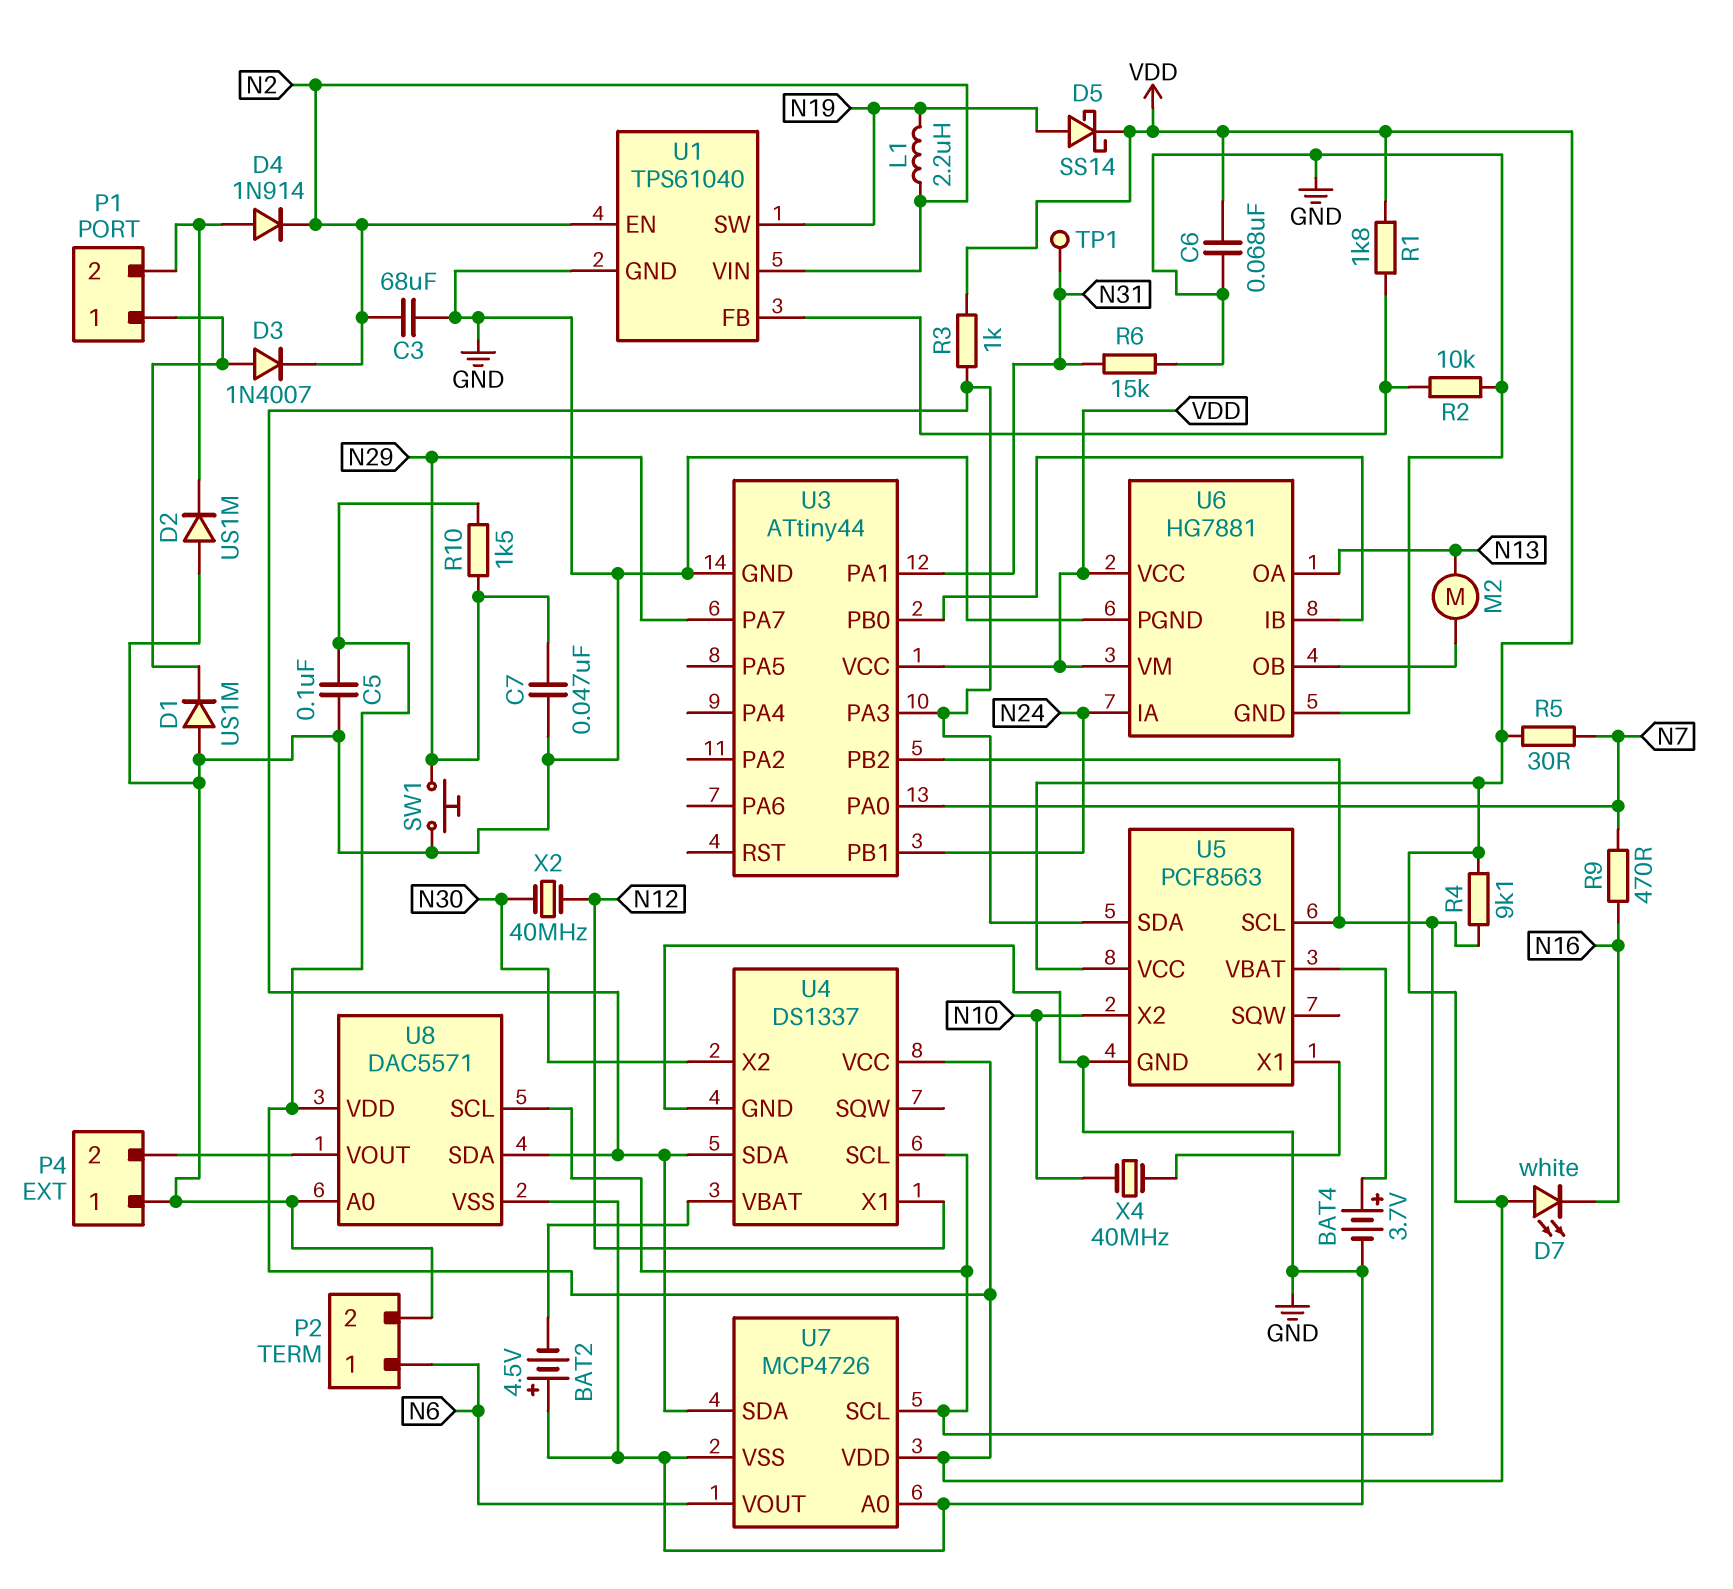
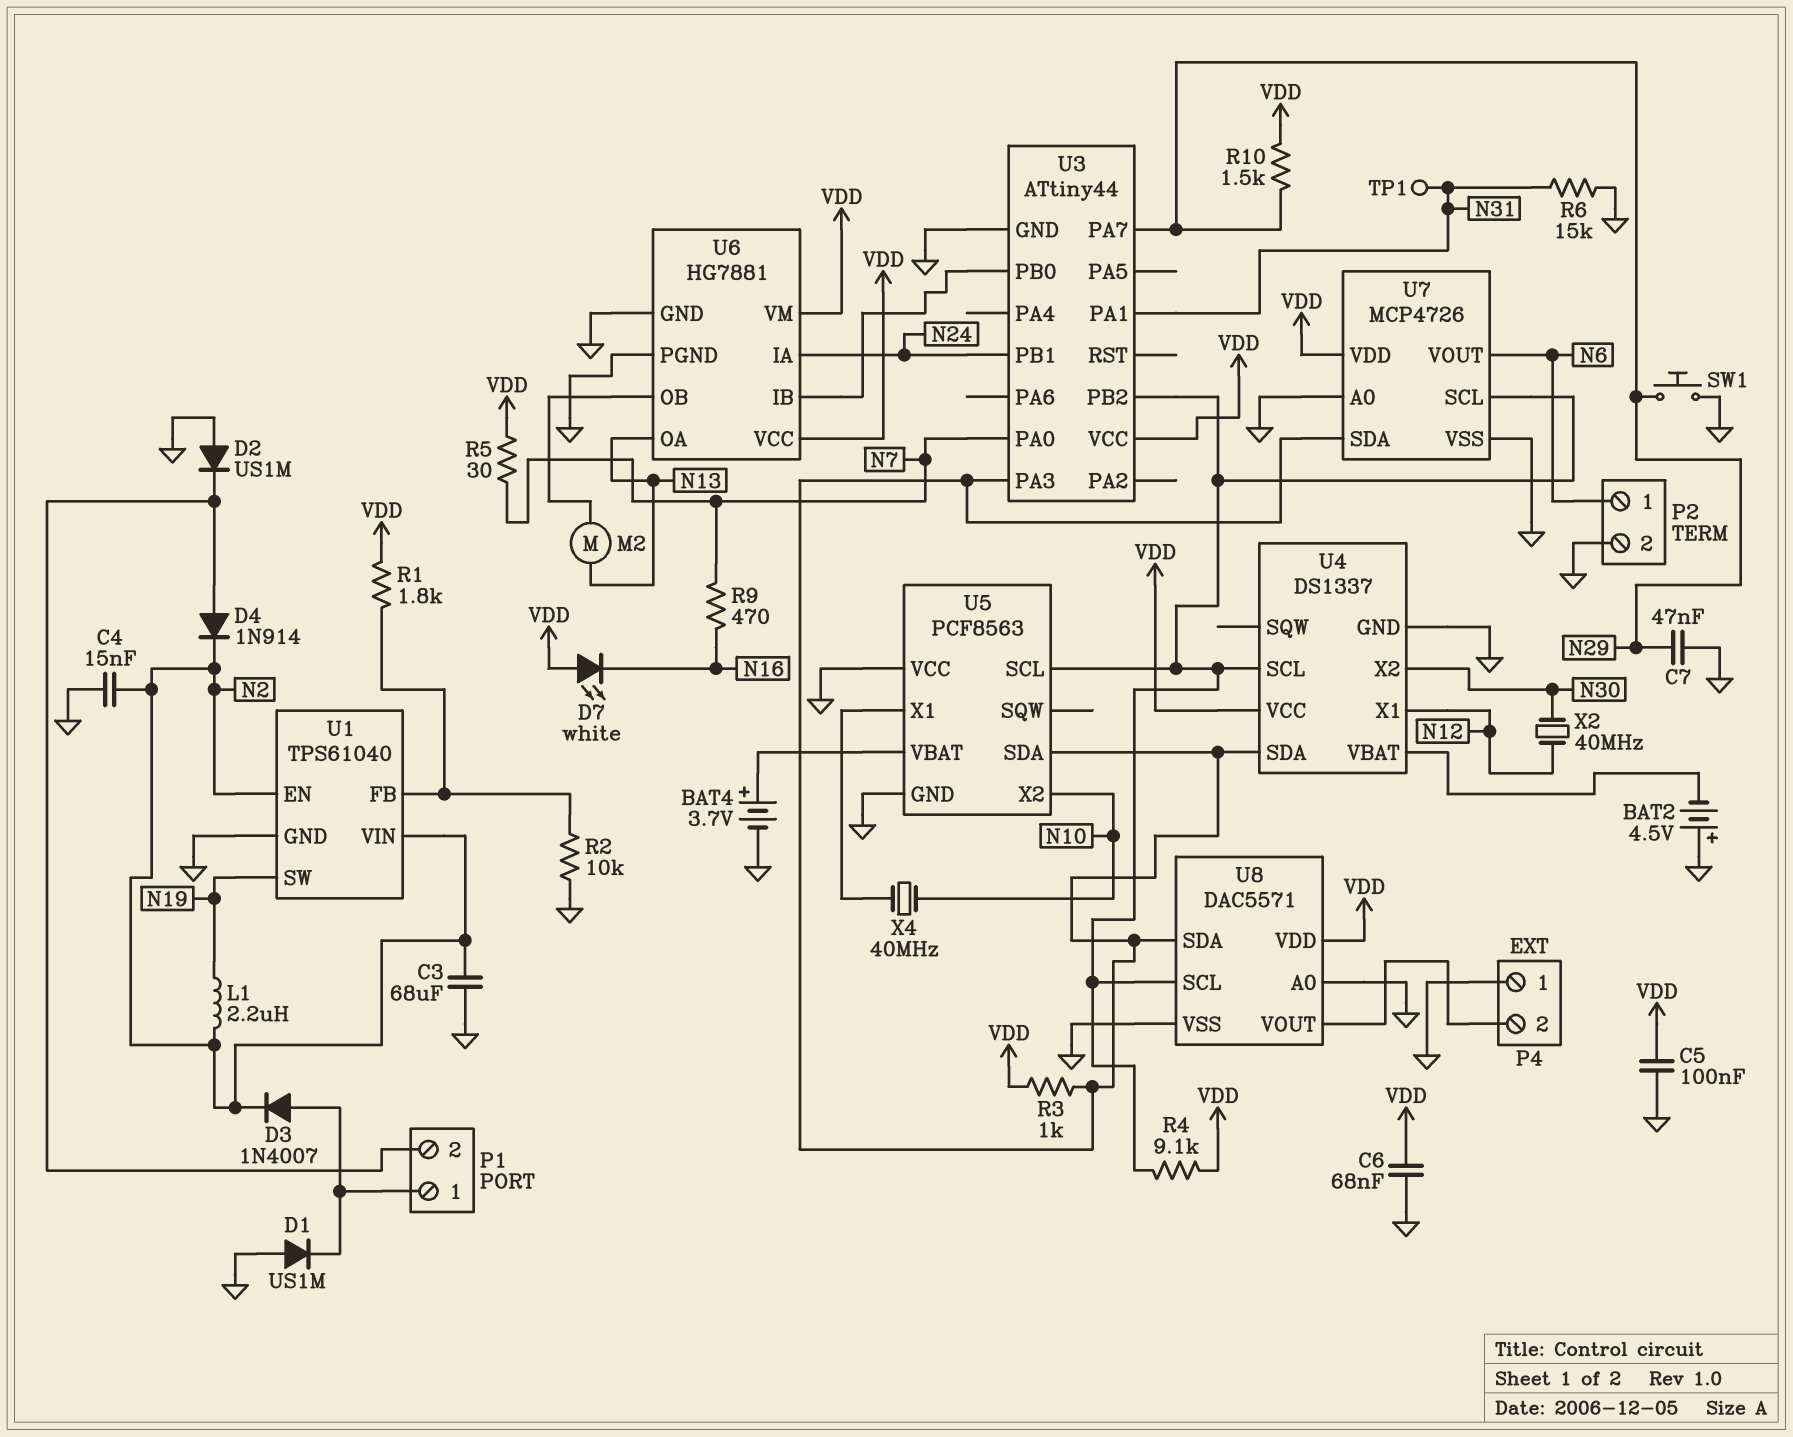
C4: none -> 15nF (GND, N2)
D5: schottky SS14 (A N19, K VDD) -> none
U5 pin VCC: VDD -> GND

